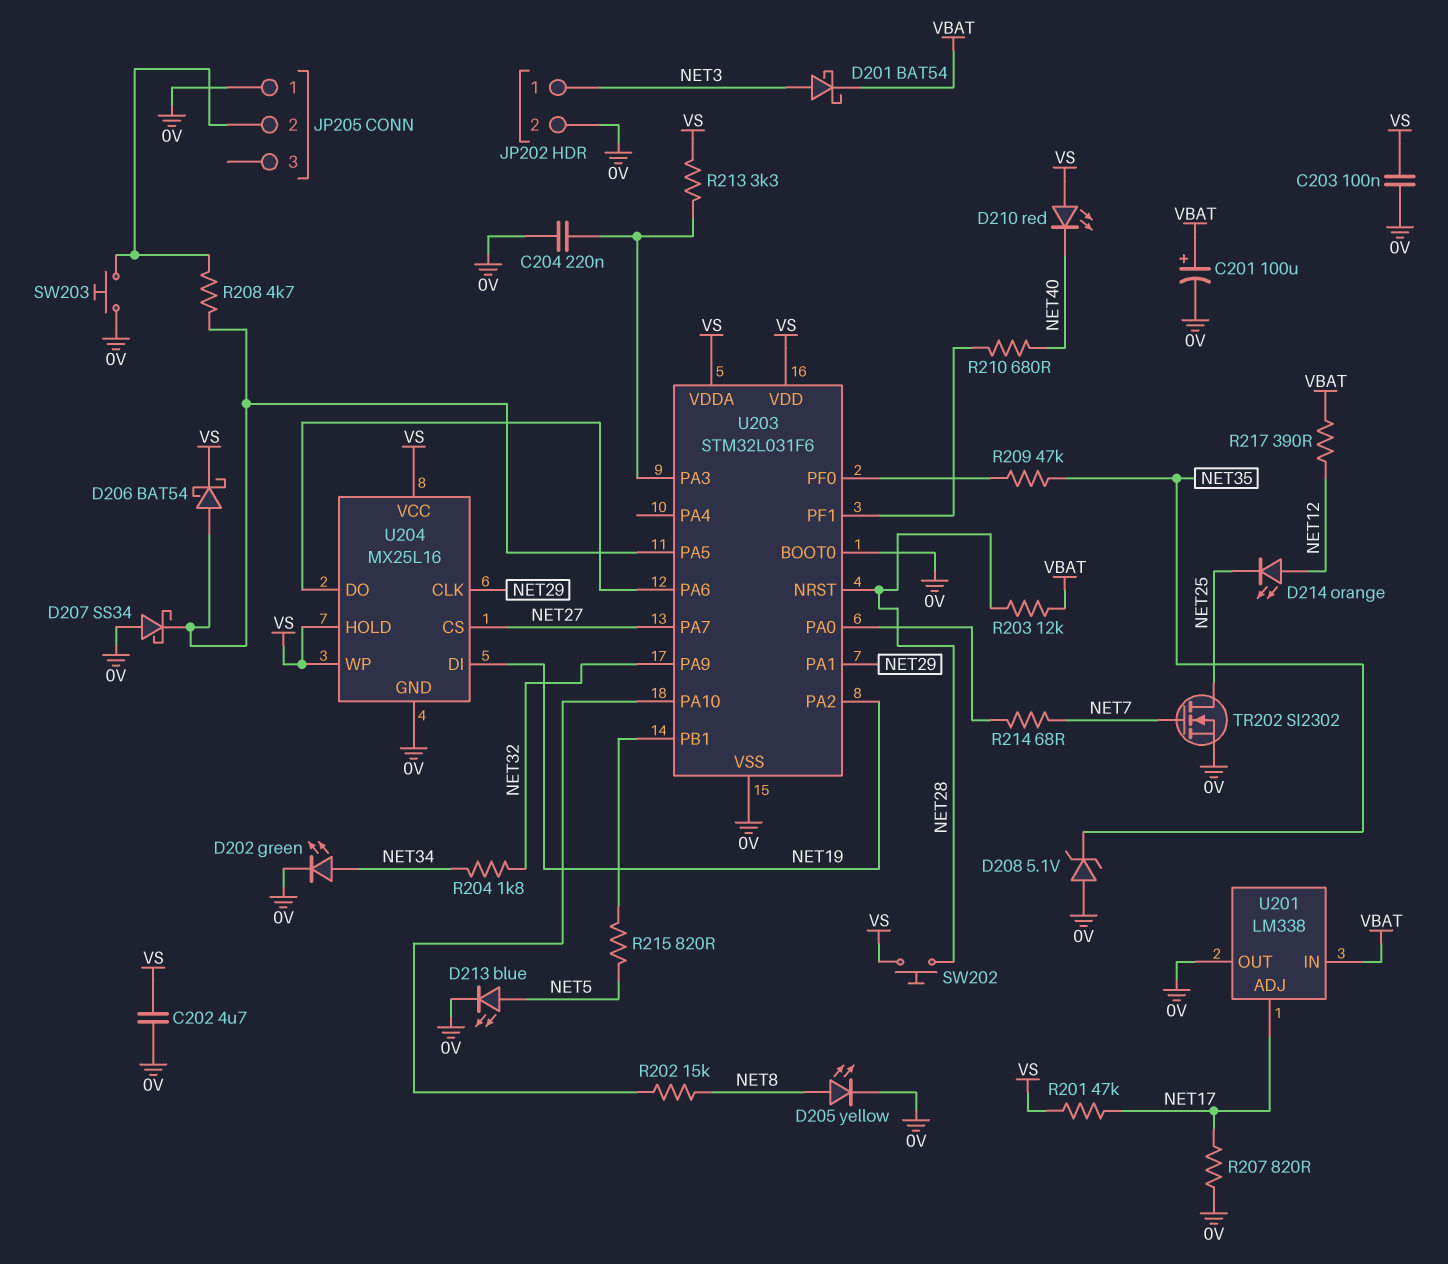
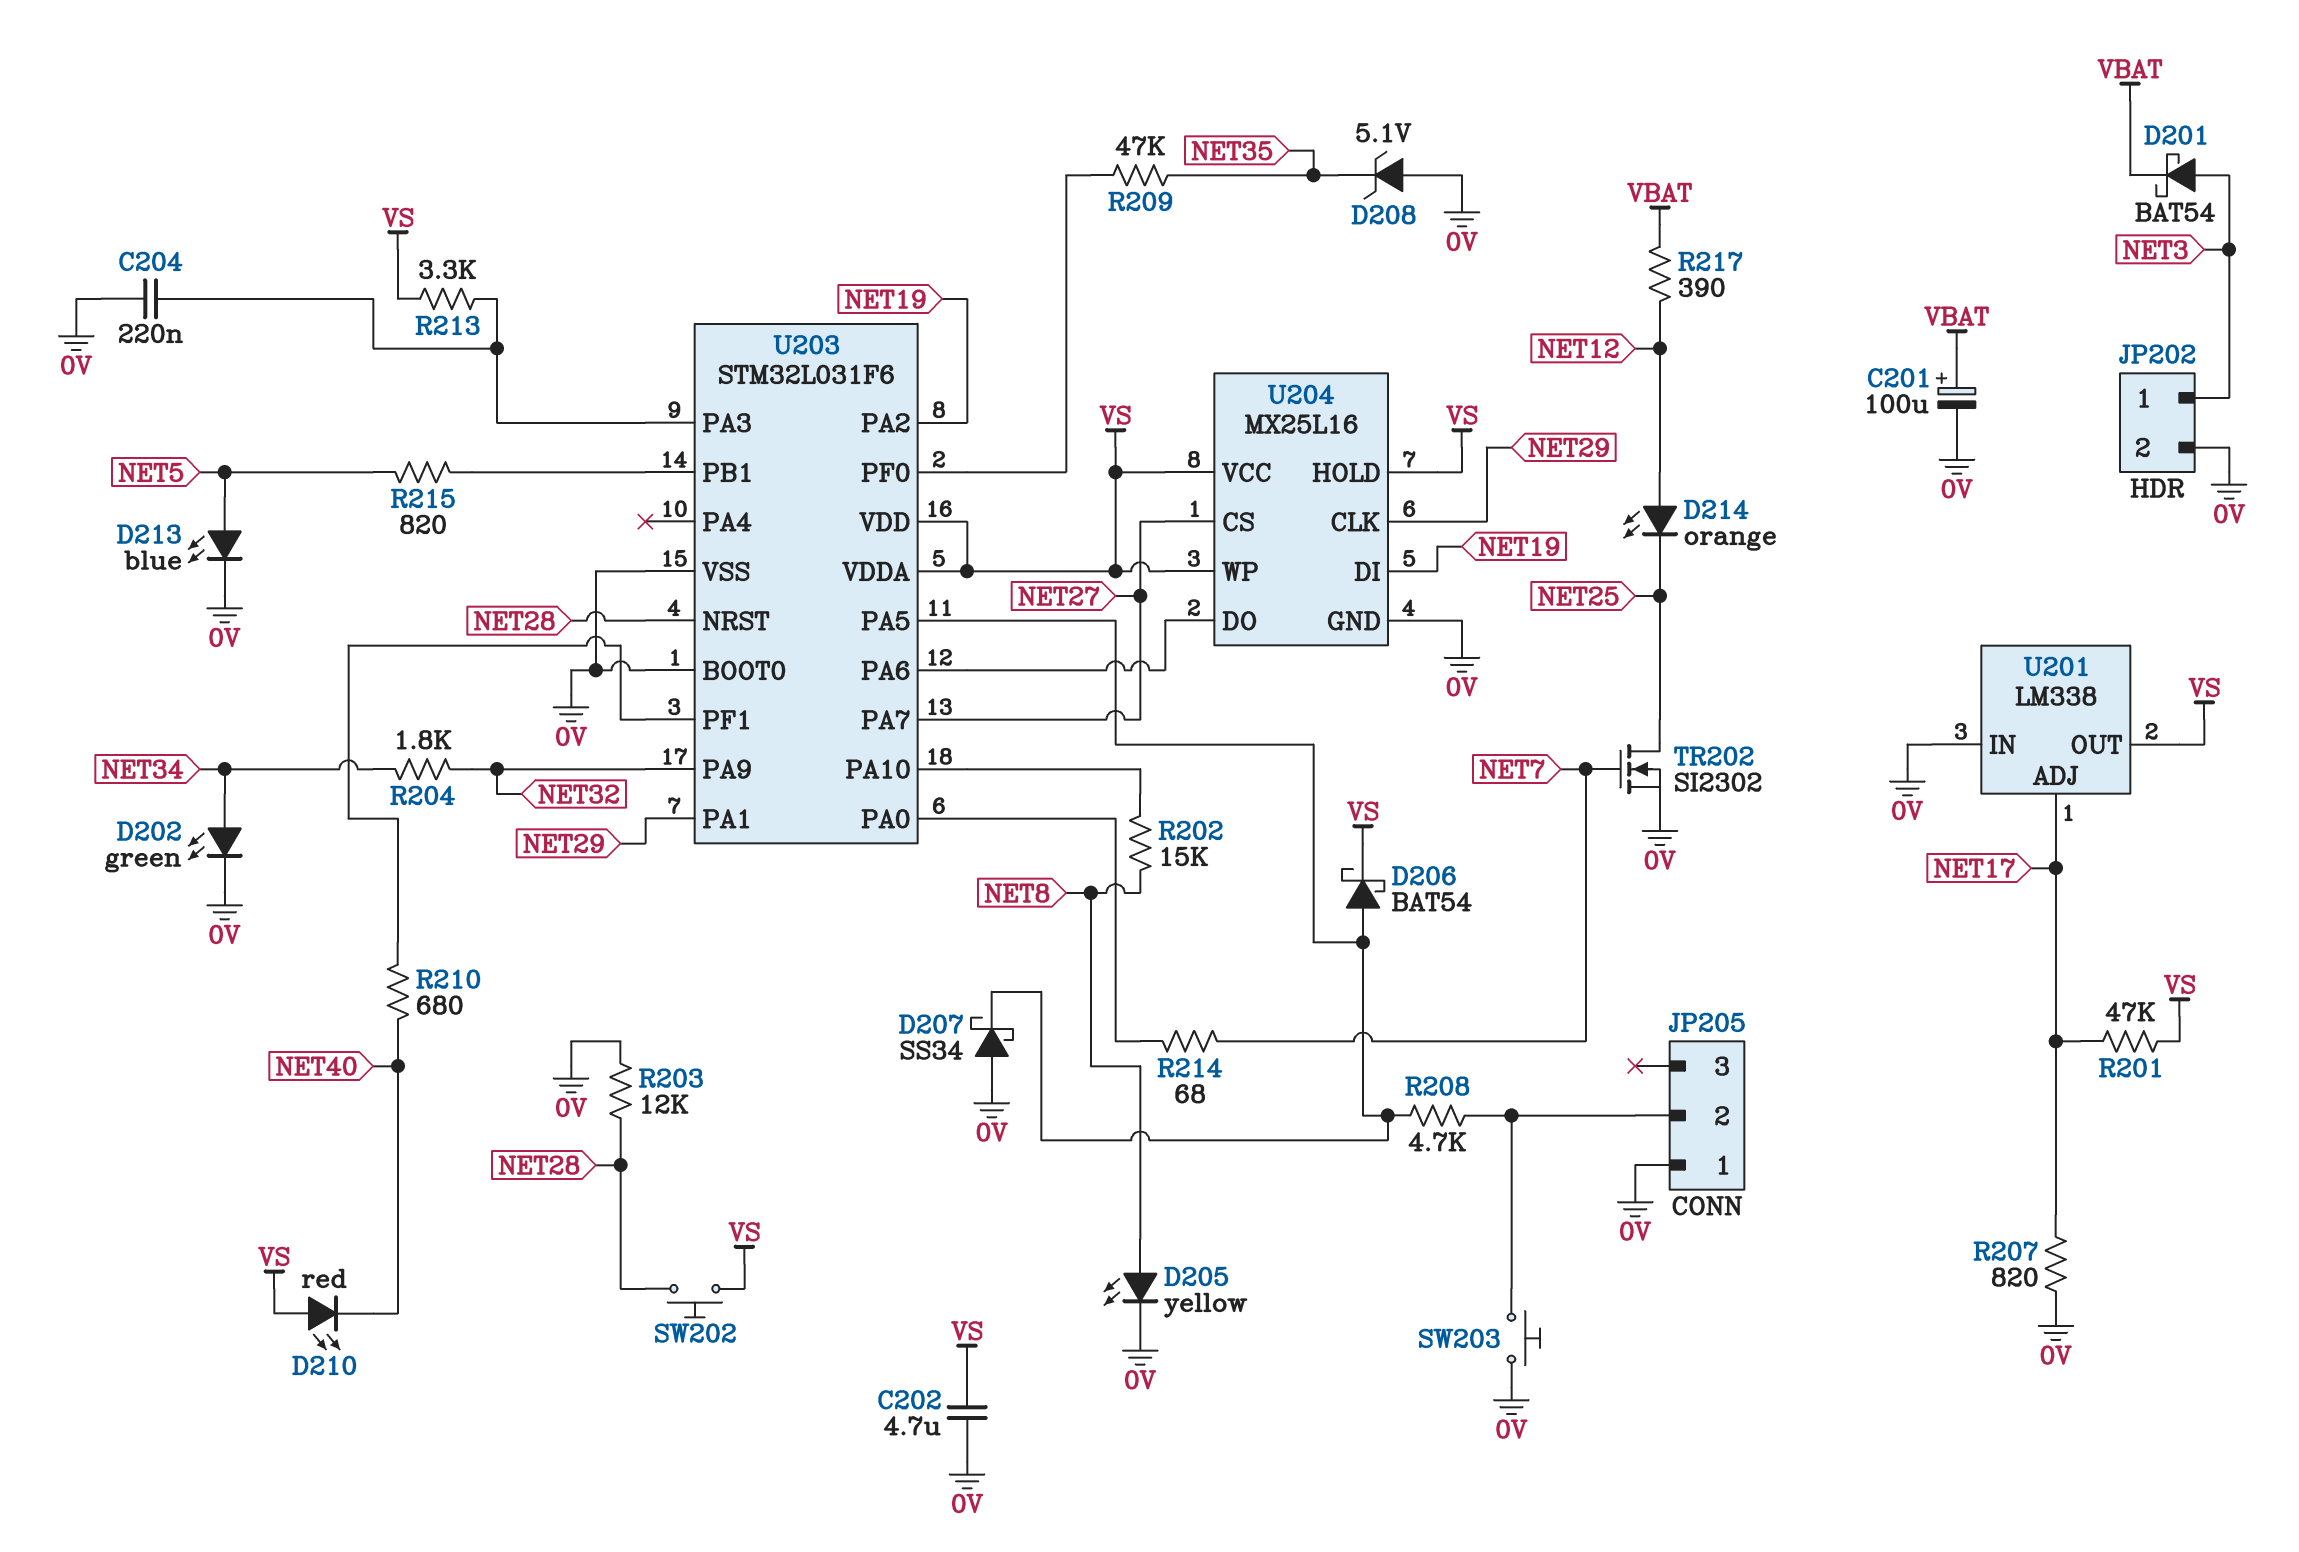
C203: 100nF (0V, VS) -> none
R203: 12k (NET28, VBAT) -> 12k (0V, NET28)
U201 pin IN: VBAT -> 0V
U201 pin OUT: 0V -> VS

